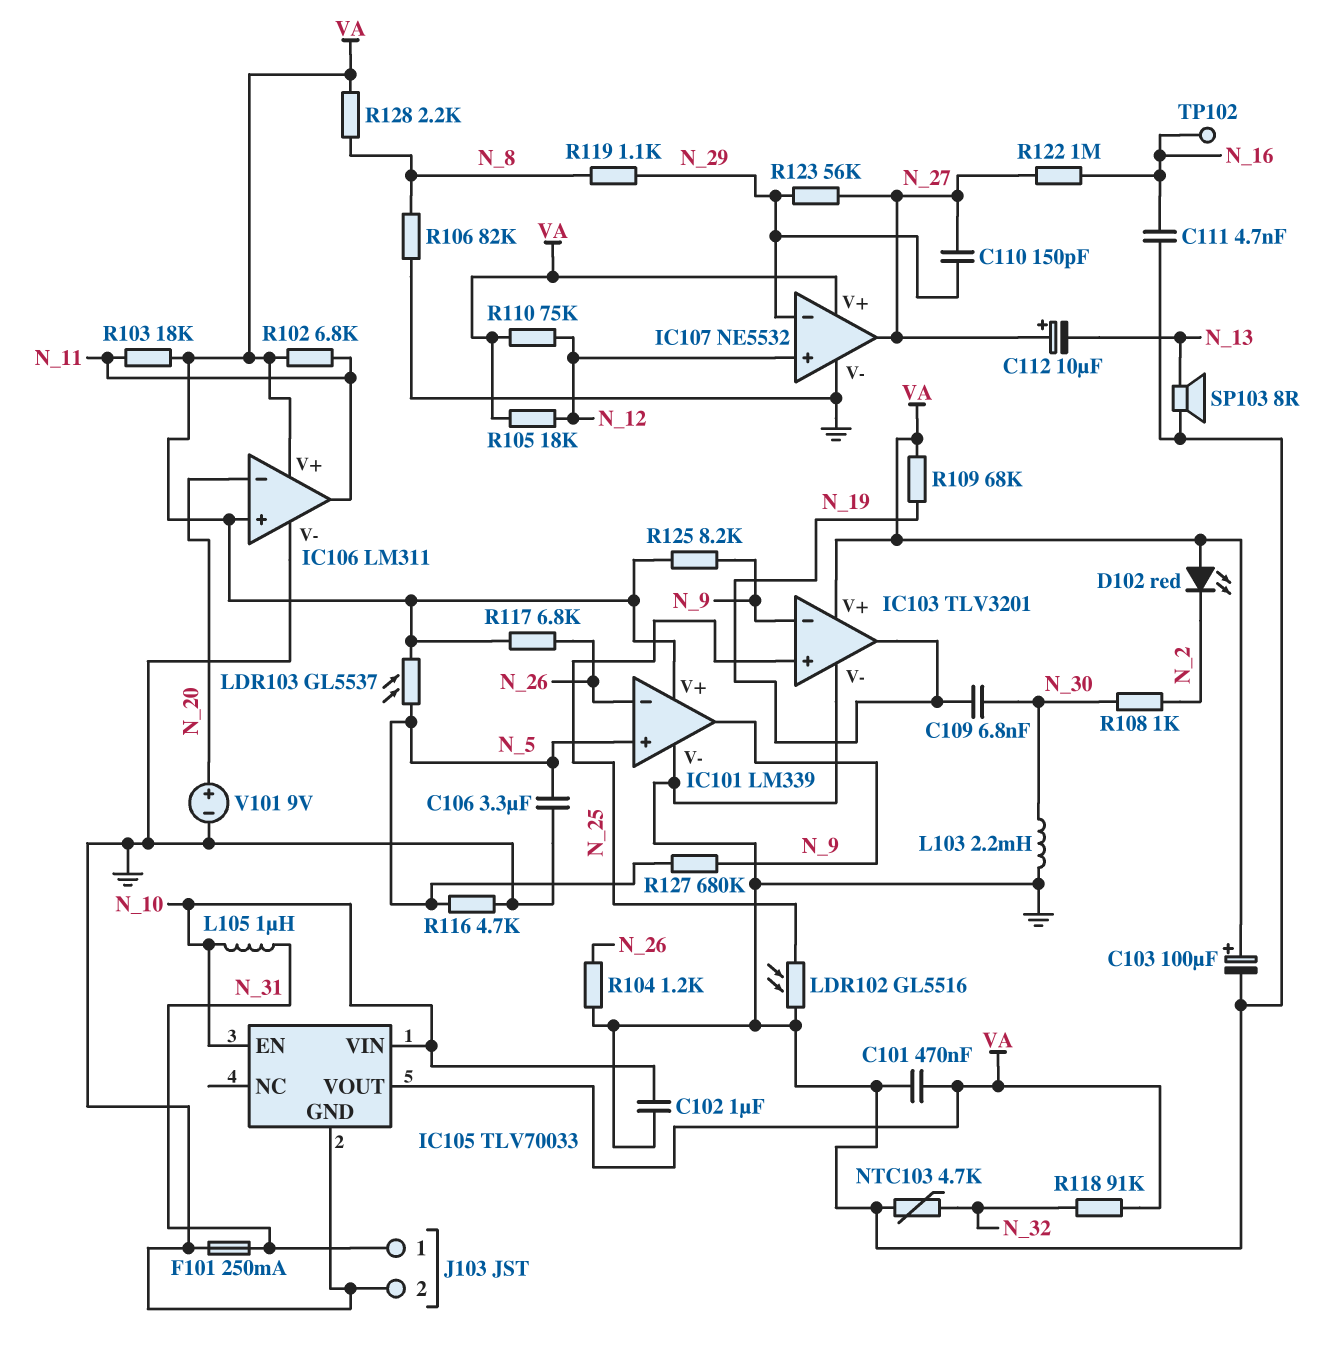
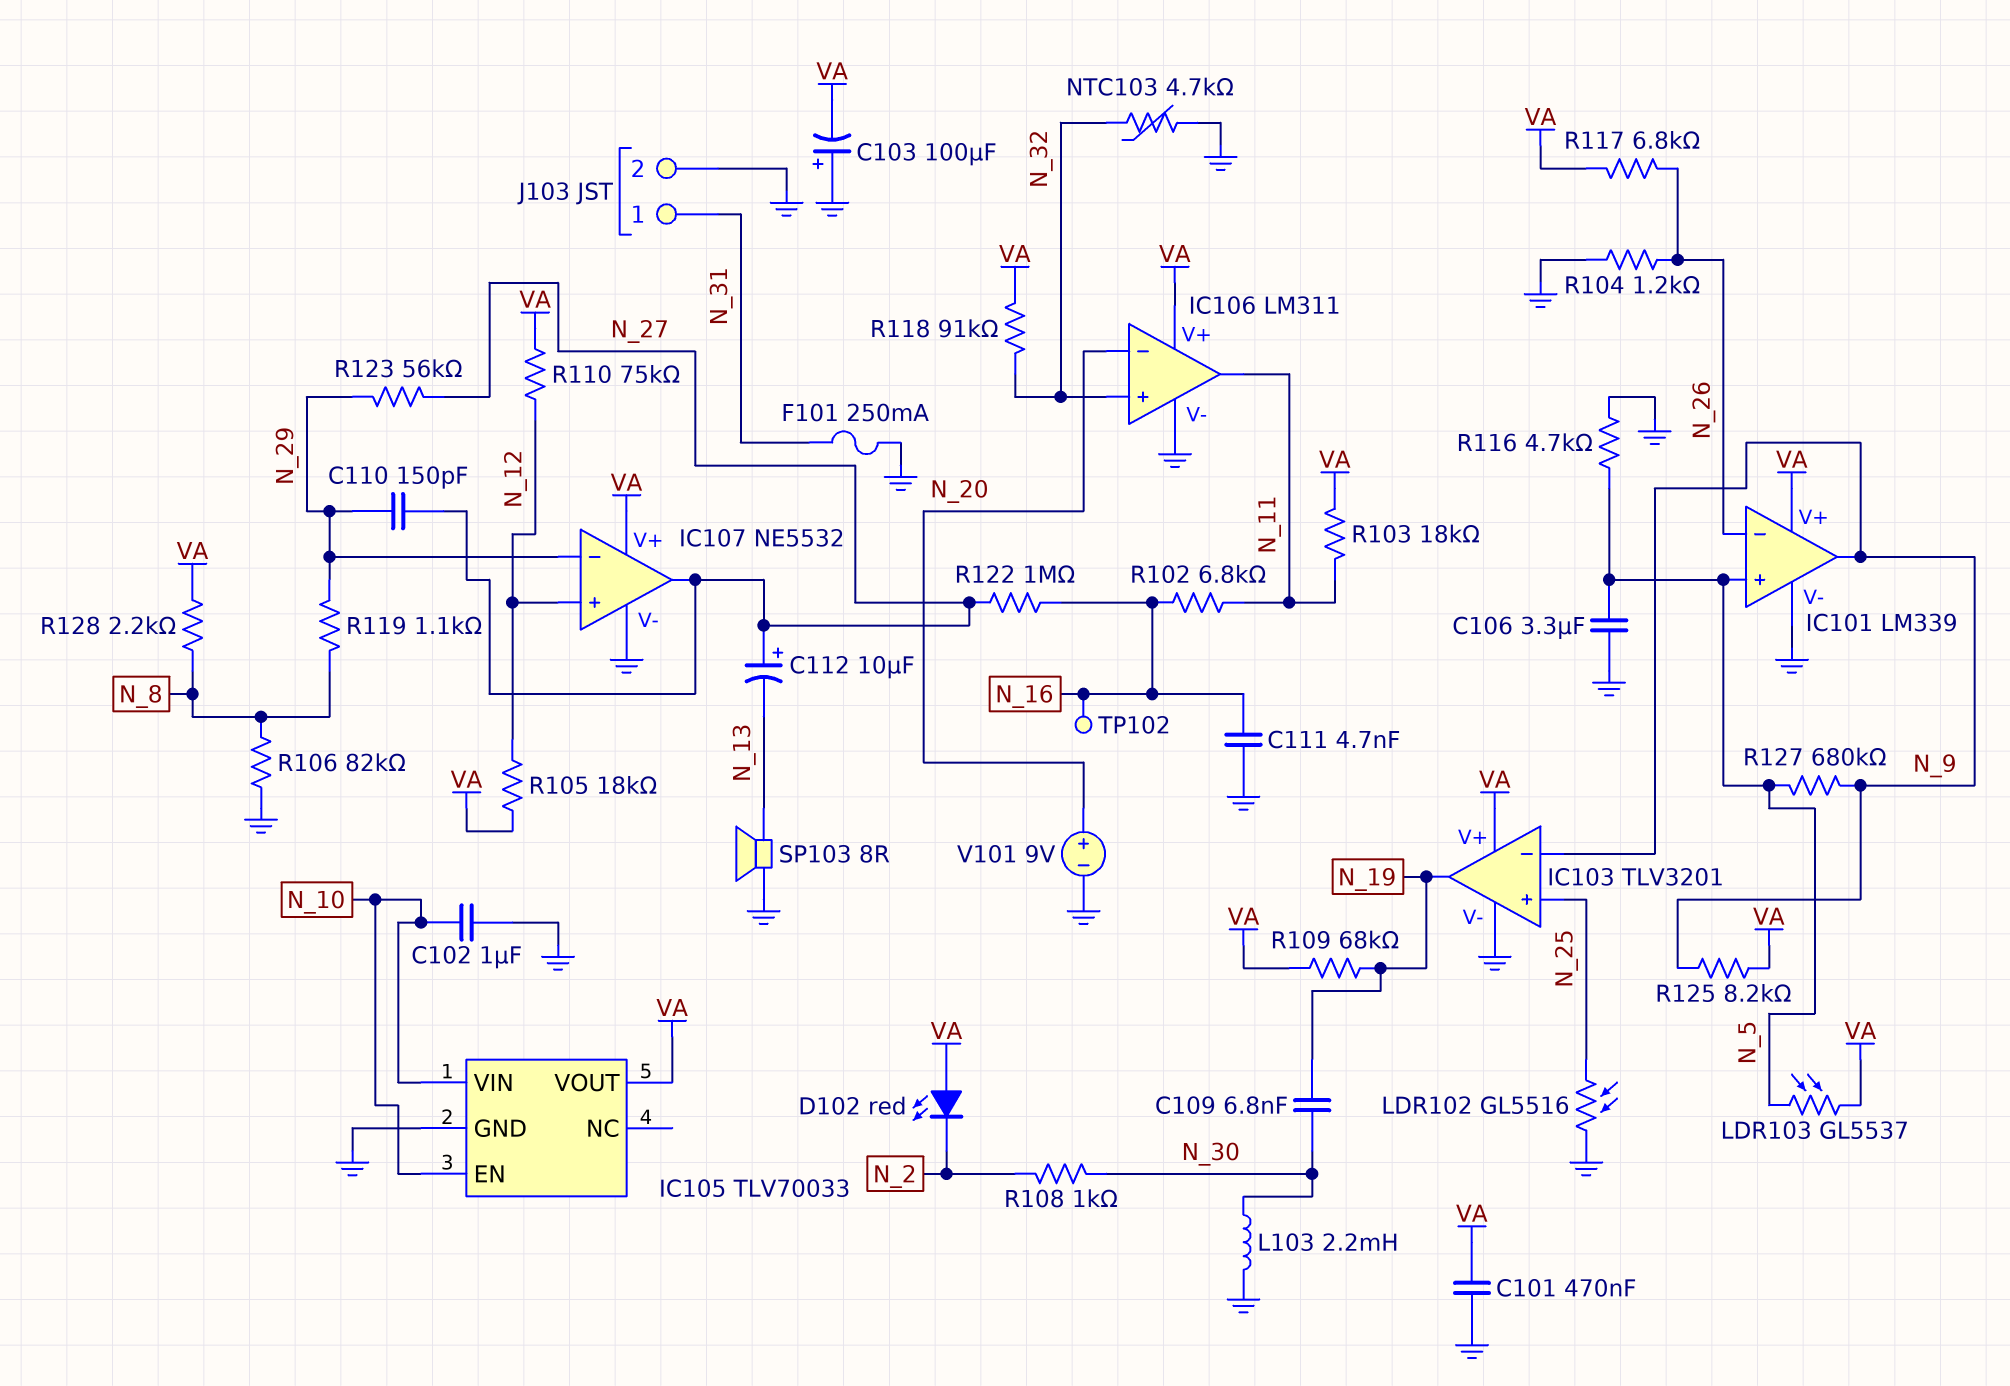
C103: 100uF (plus VA, minus GND) -> 100uF (plus GND, minus VA)
IC106 pin in+: VA -> N_32
L105: 1uH (N_10, N_31) -> none
R102: 6.8k (N_11, VA) -> 6.8k (N_11, N_16)

